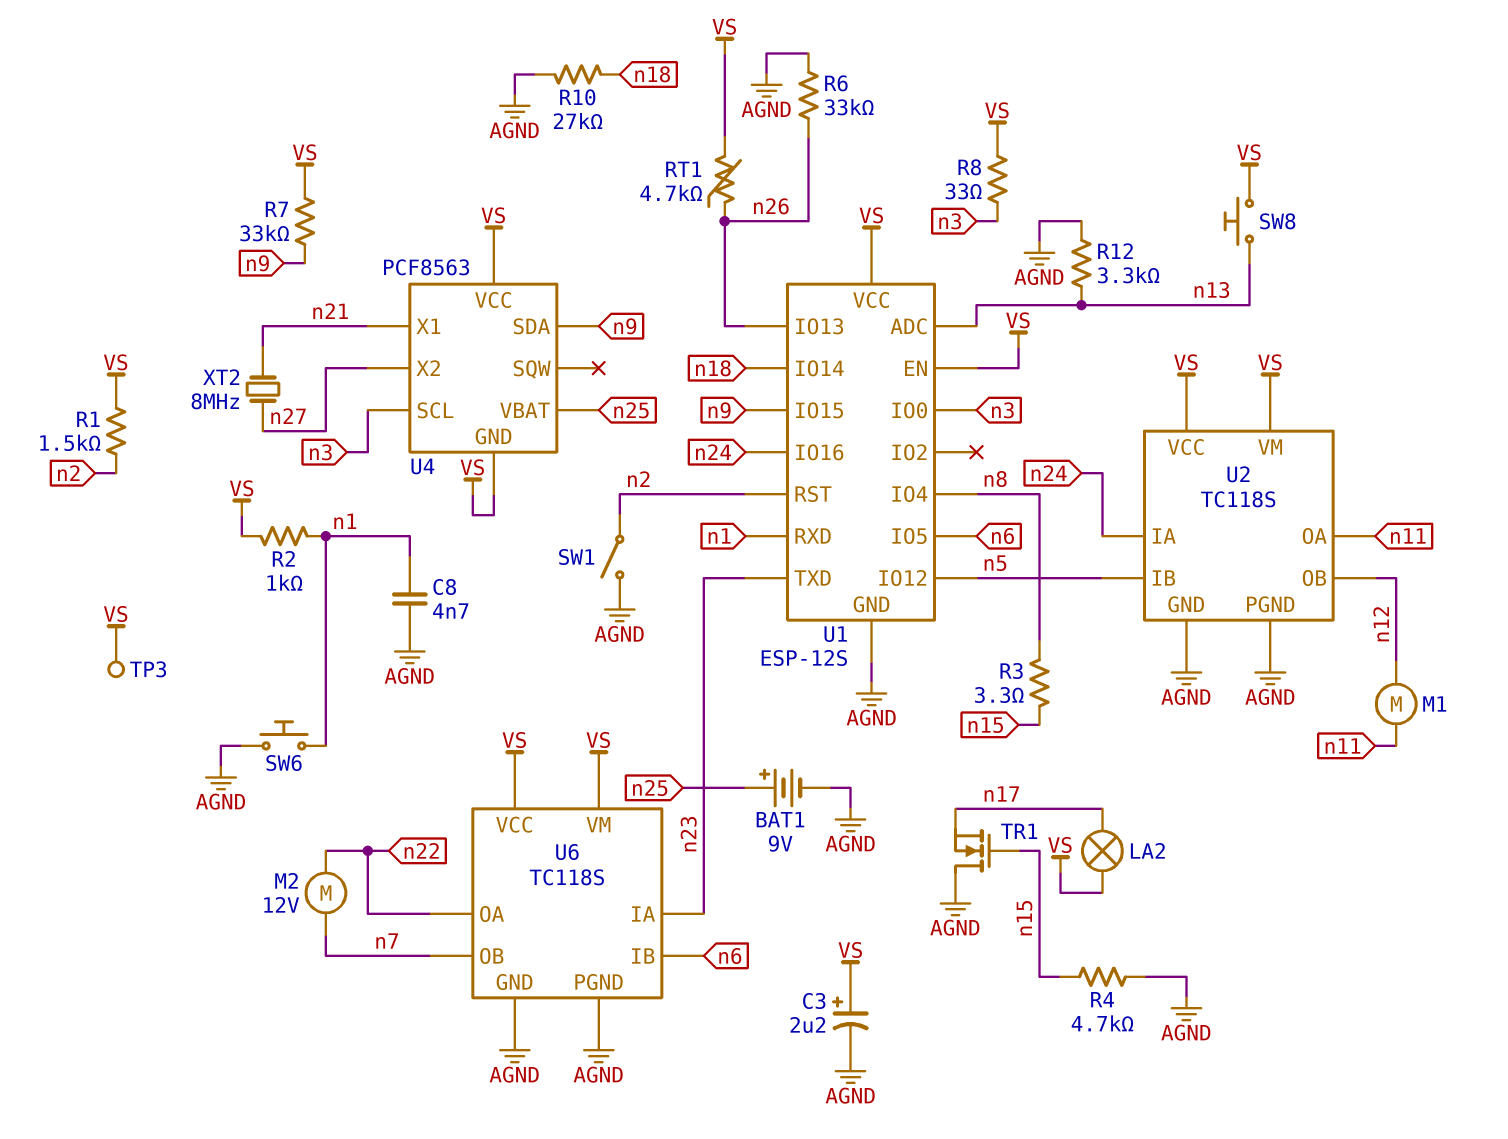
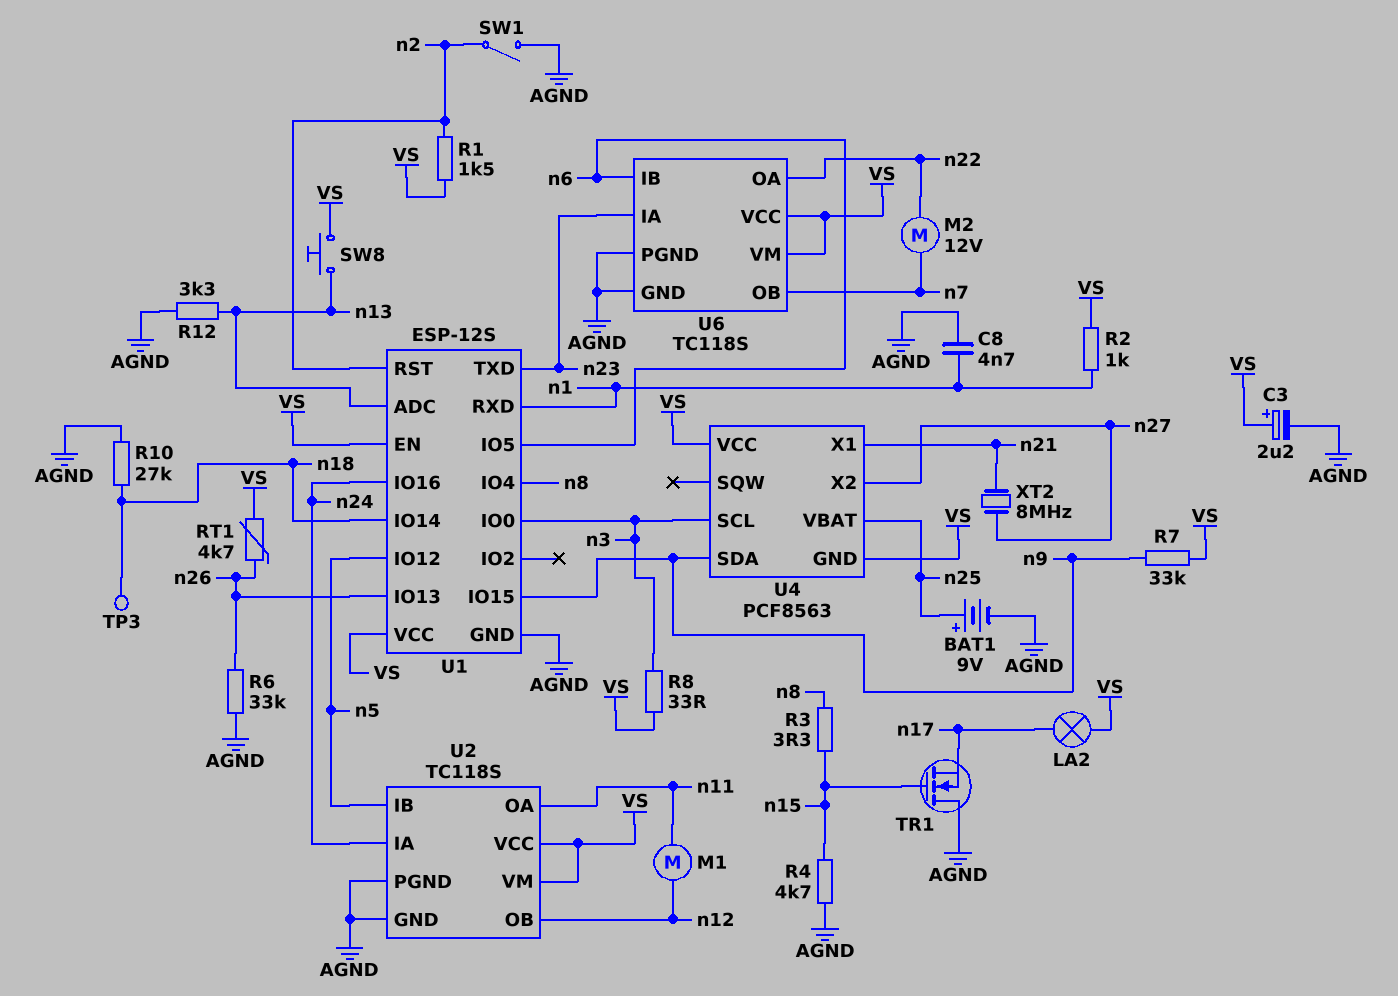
SW6: button (AGND, n1) -> none
TP3: test point (VS) -> test point (n18)

